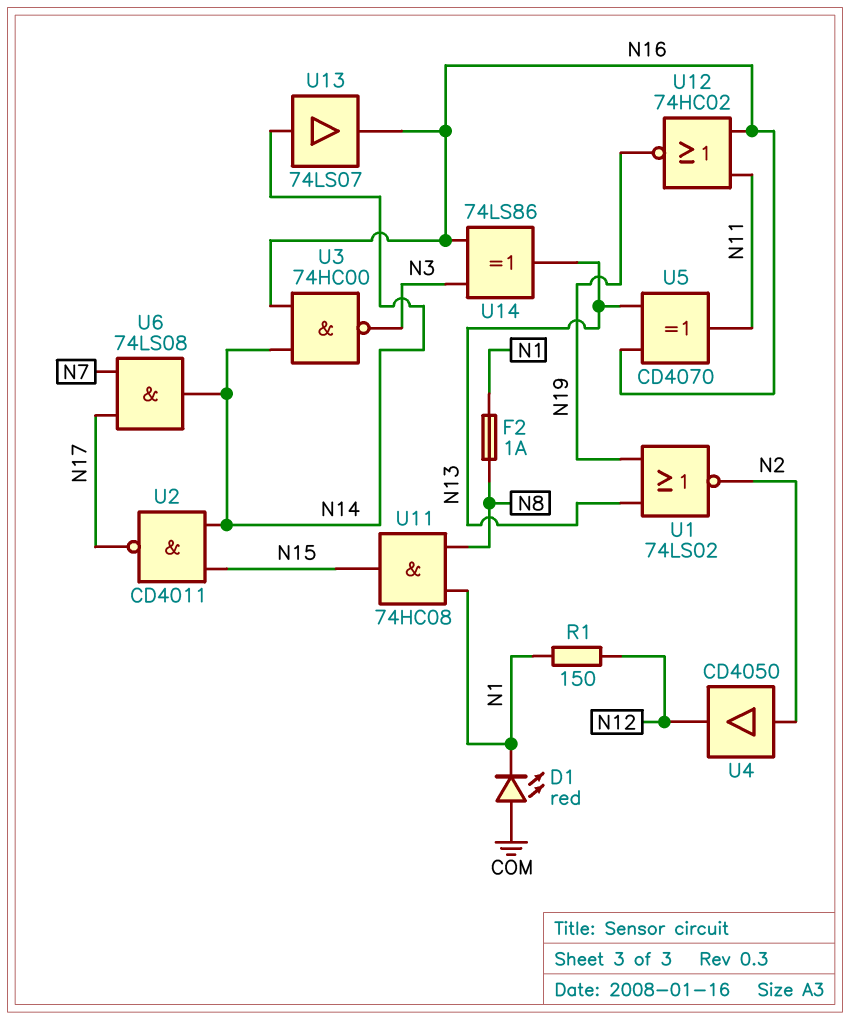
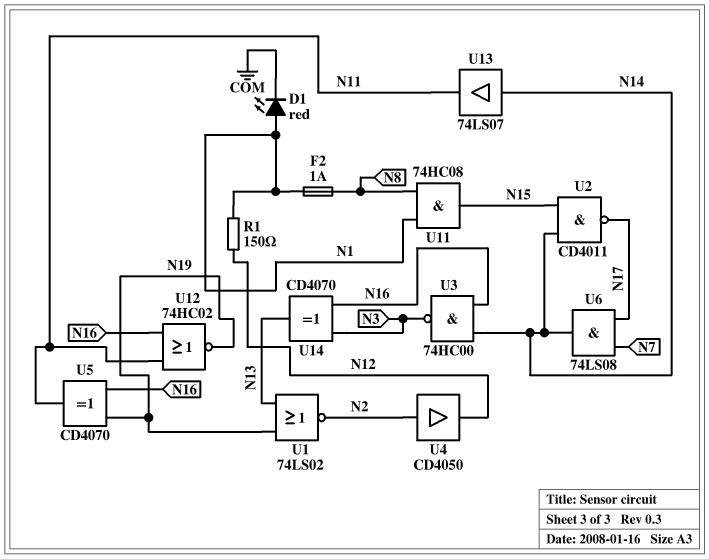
D1: LED red (A COM, K N1) -> LED red (A N1, K COM)
U5: XOR CD4070 (in N13, in N16, out N11) -> XOR CD4070 (in N16, in N19, out N11)
U13: buffer 74LS07 (in N14, out N16) -> buffer 74LS07 (in N14, out N11)
U14: XOR 74LS86 (in N3, in N16, out N13) -> XOR CD4070 (in N3, in N16, out N13)

